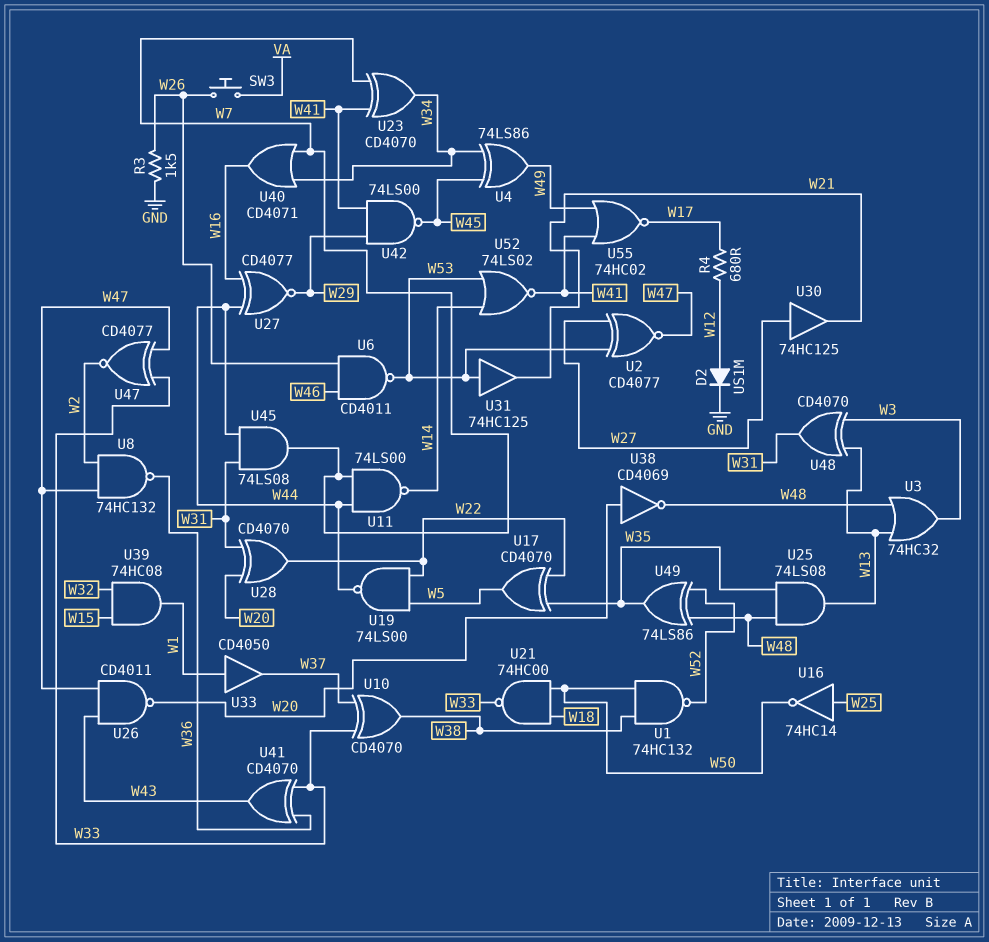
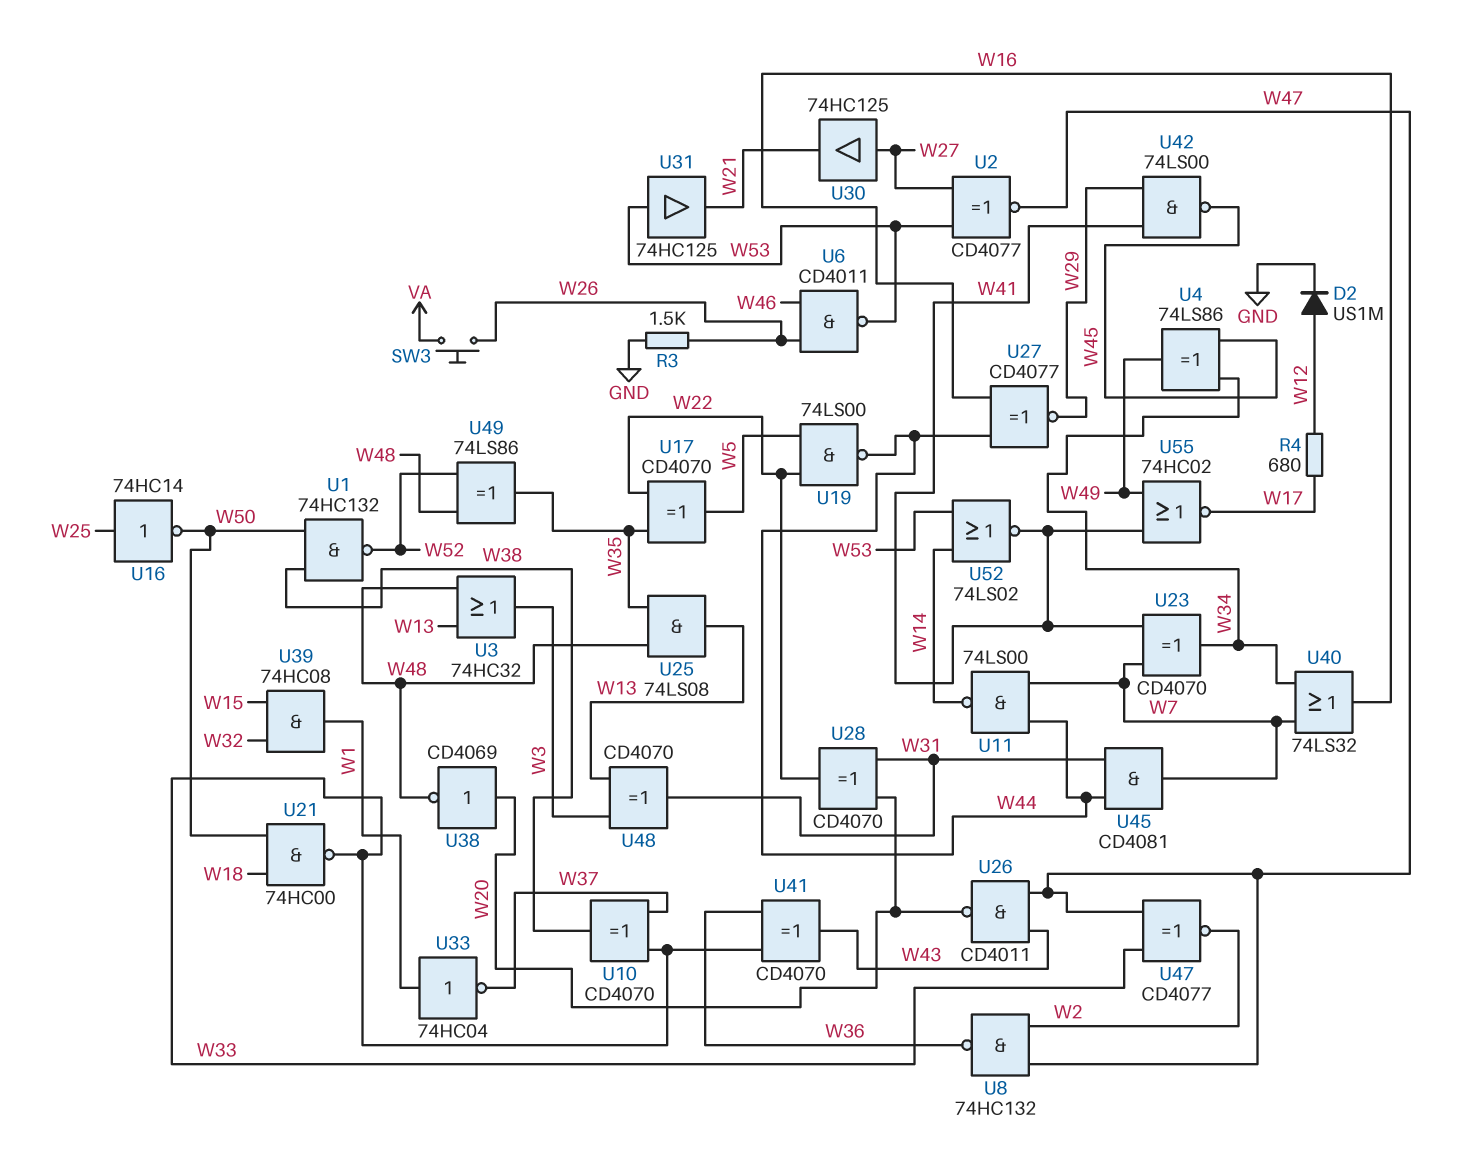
U33: buffer CD4050 (in W1, out W37) -> NOT 74HC04 (in W1, out W37)
U40: OR CD4071 (in W7, in W34, out W16) -> OR 74LS32 (in W7, in W34, out W16)
U45: AND 74LS08 (in W31, in W44, out W7) -> AND CD4081 (in W31, in W44, out W7)

